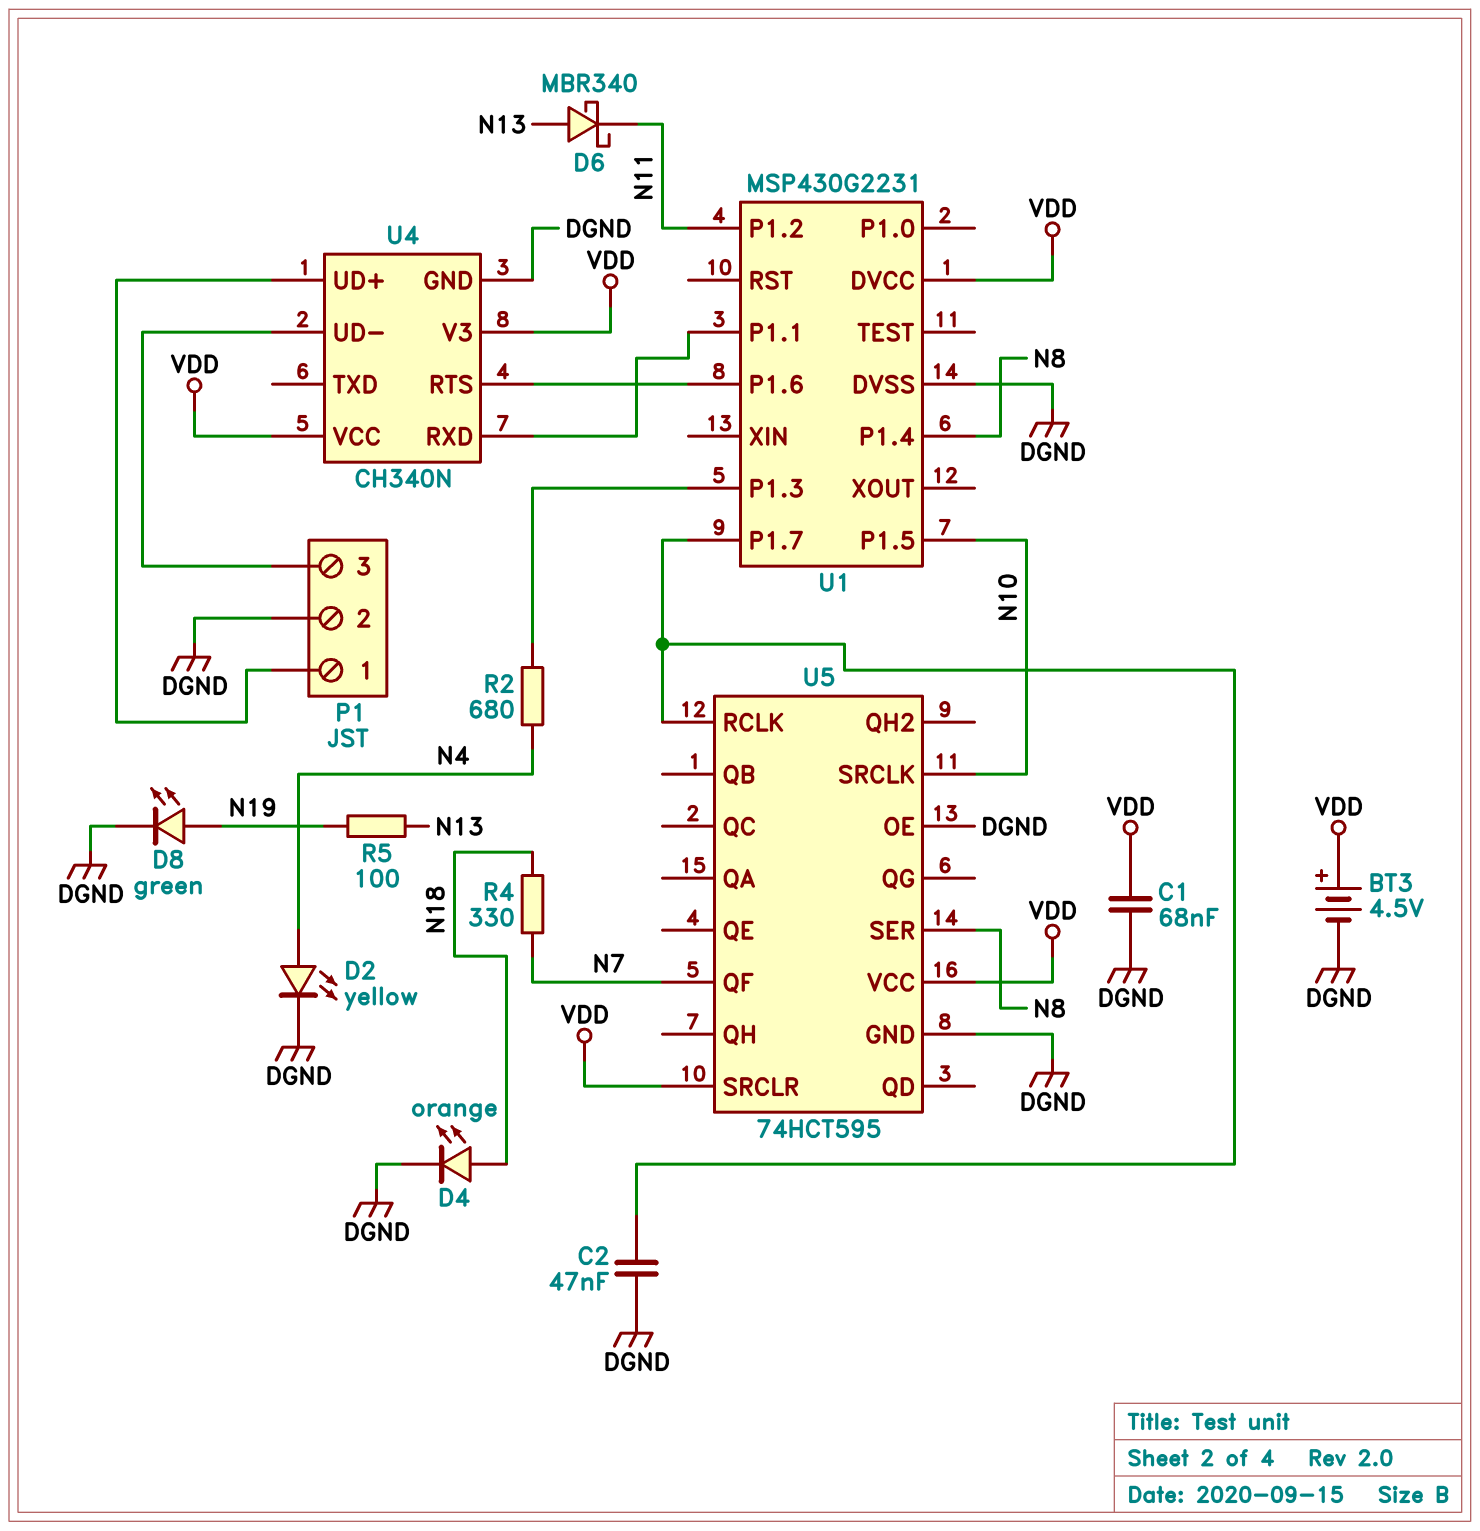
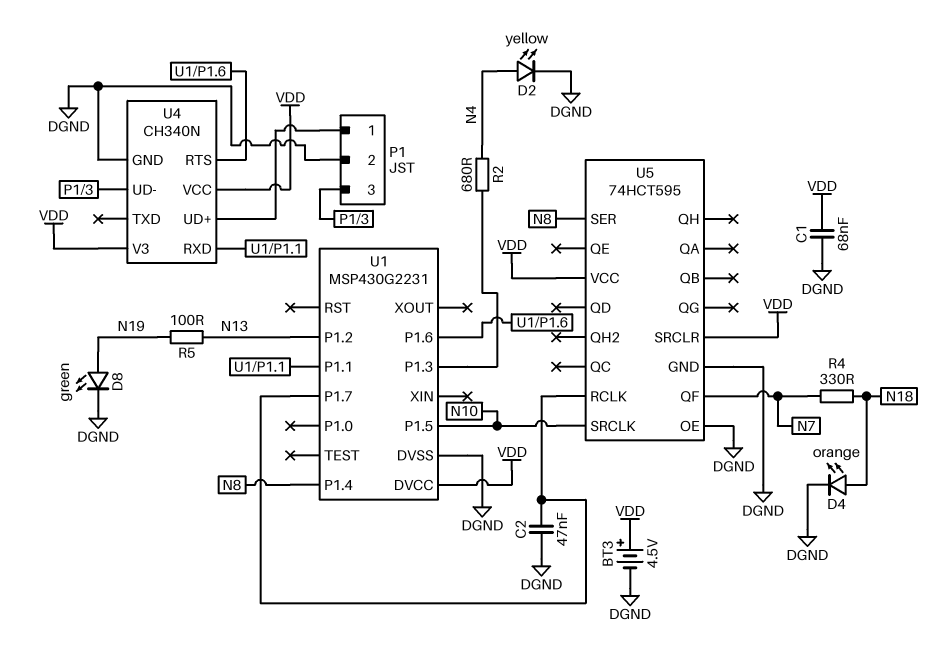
D6: schottky MBR340 (A N13, K N11) -> none
U1 pin P1.2: N11 -> N13

